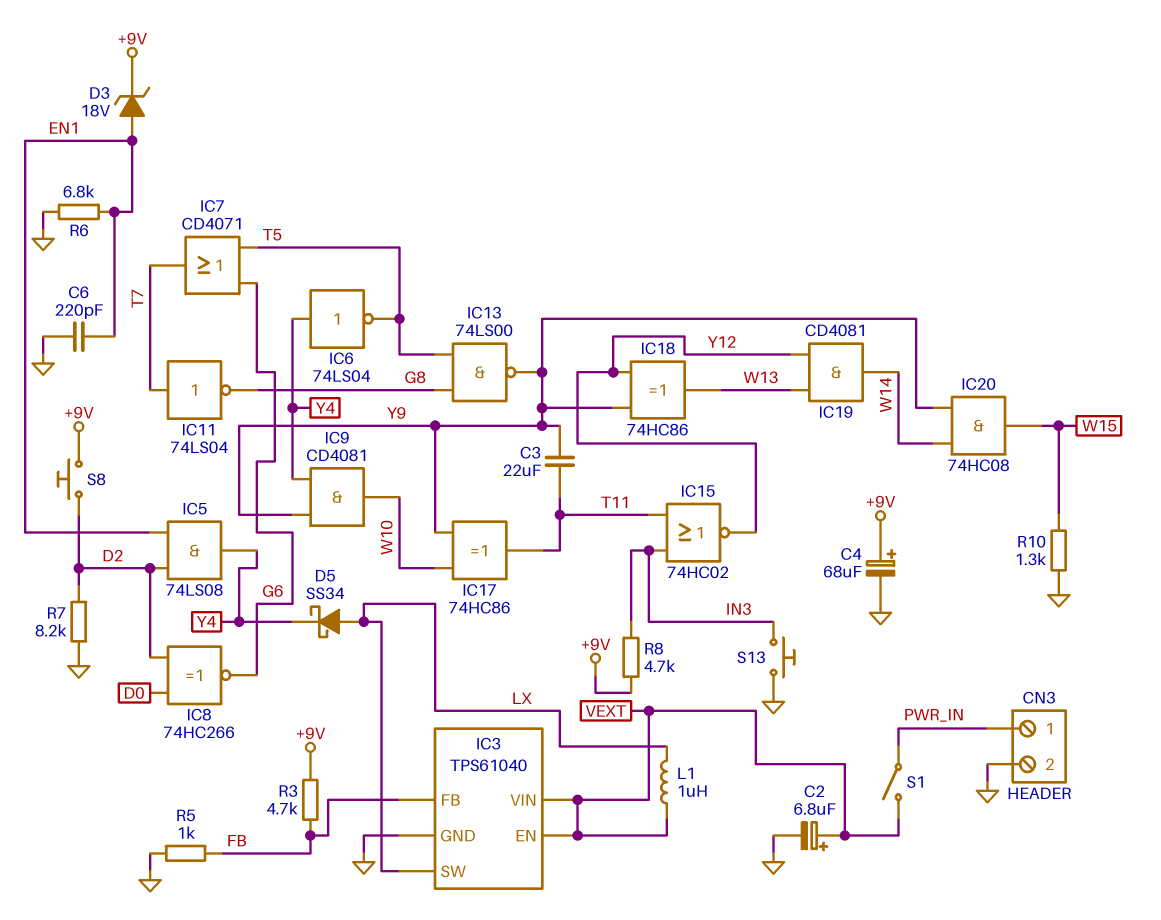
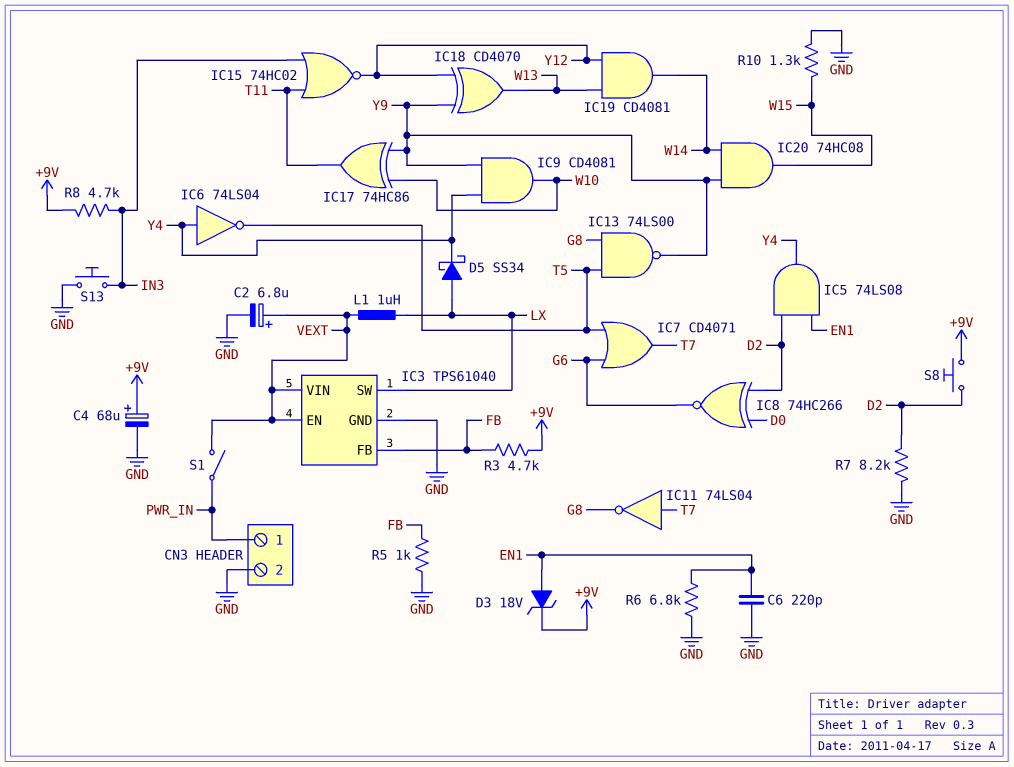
C3: 22uF (T11, Y9) -> none
IC18: XOR 74HC86 (in Y9, in Y12, out W13) -> XOR CD4070 (in Y9, in Y12, out W13)

